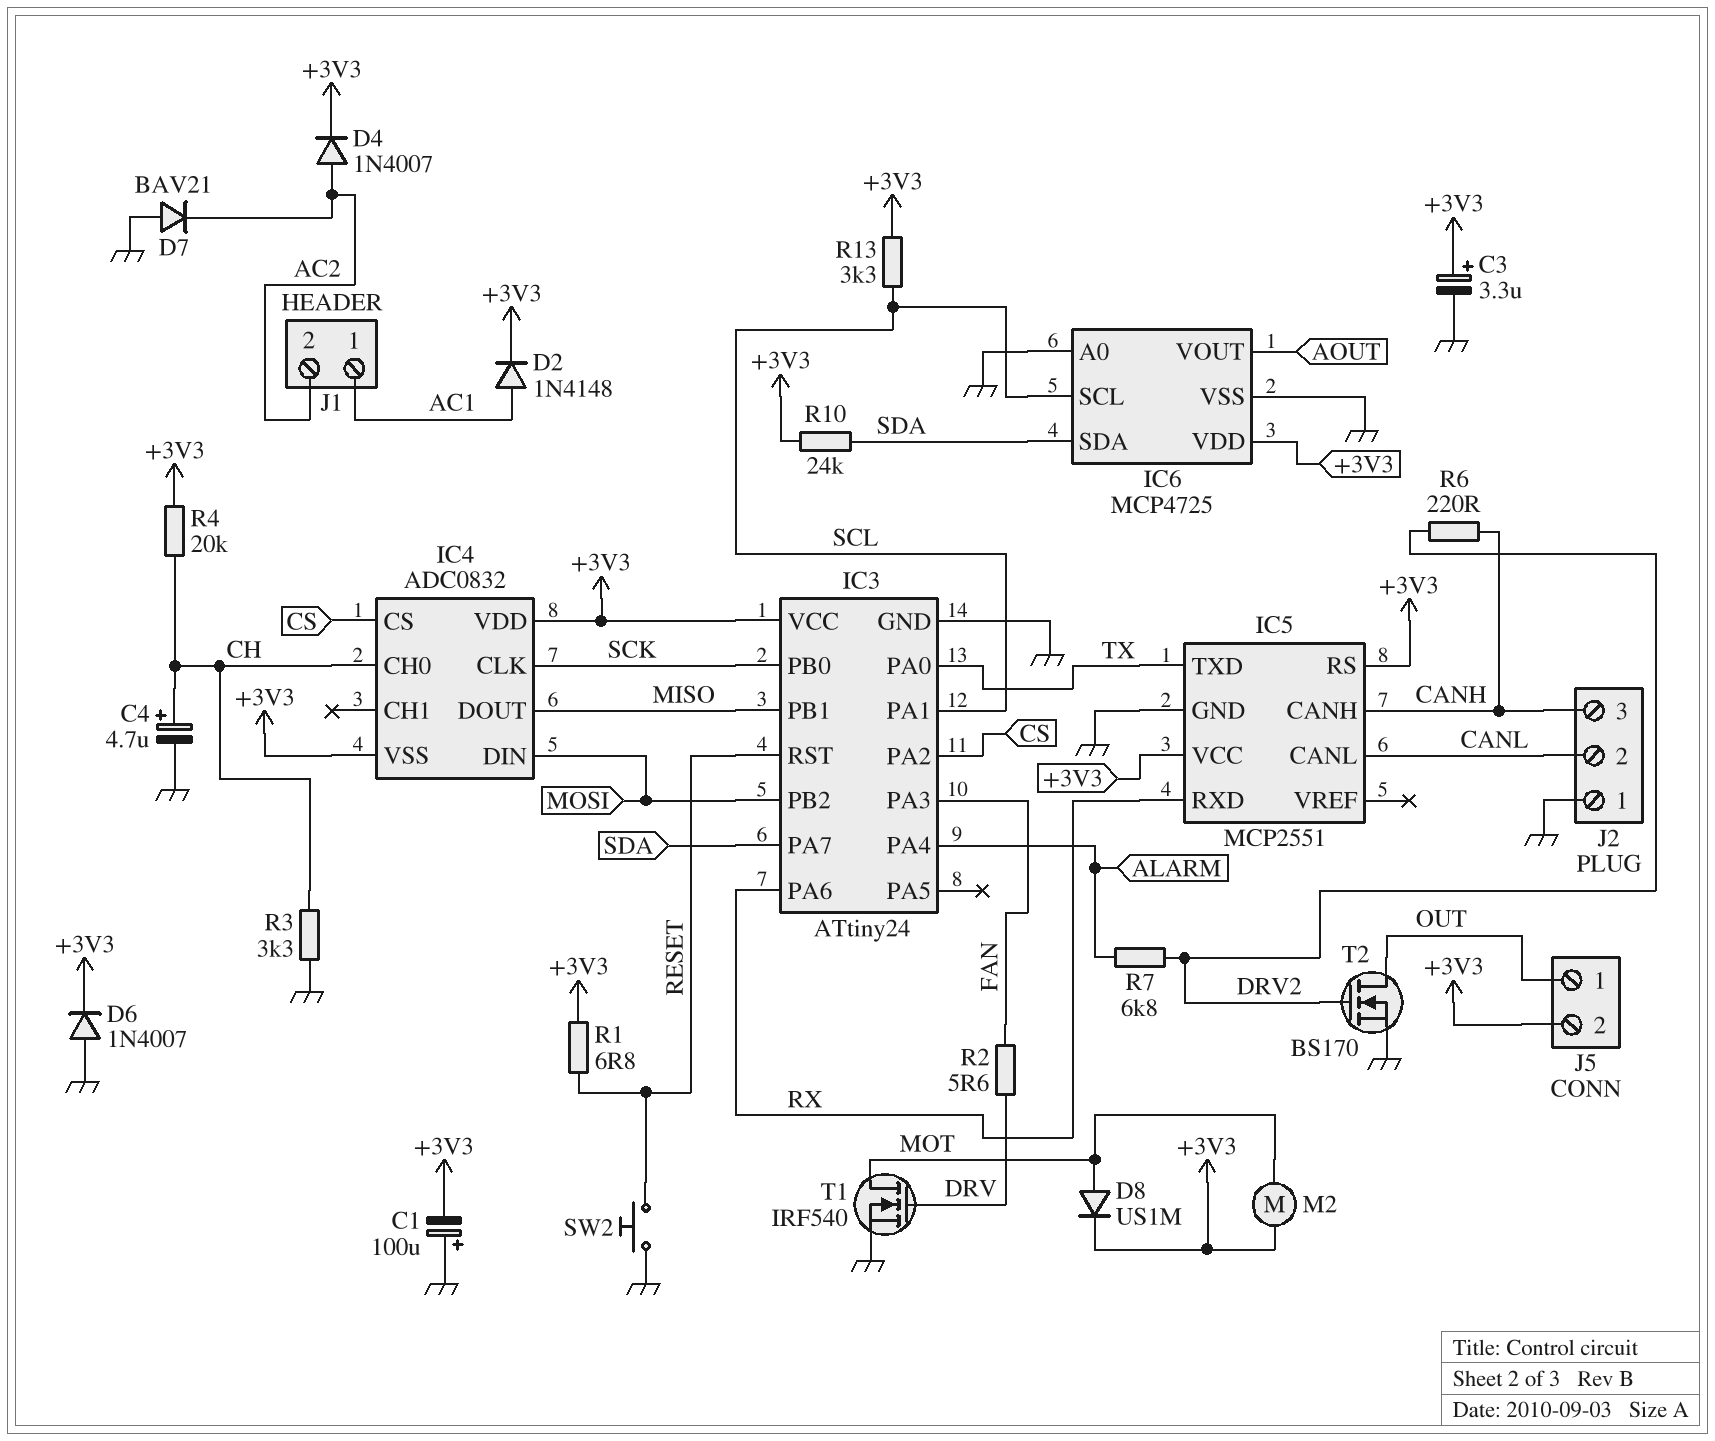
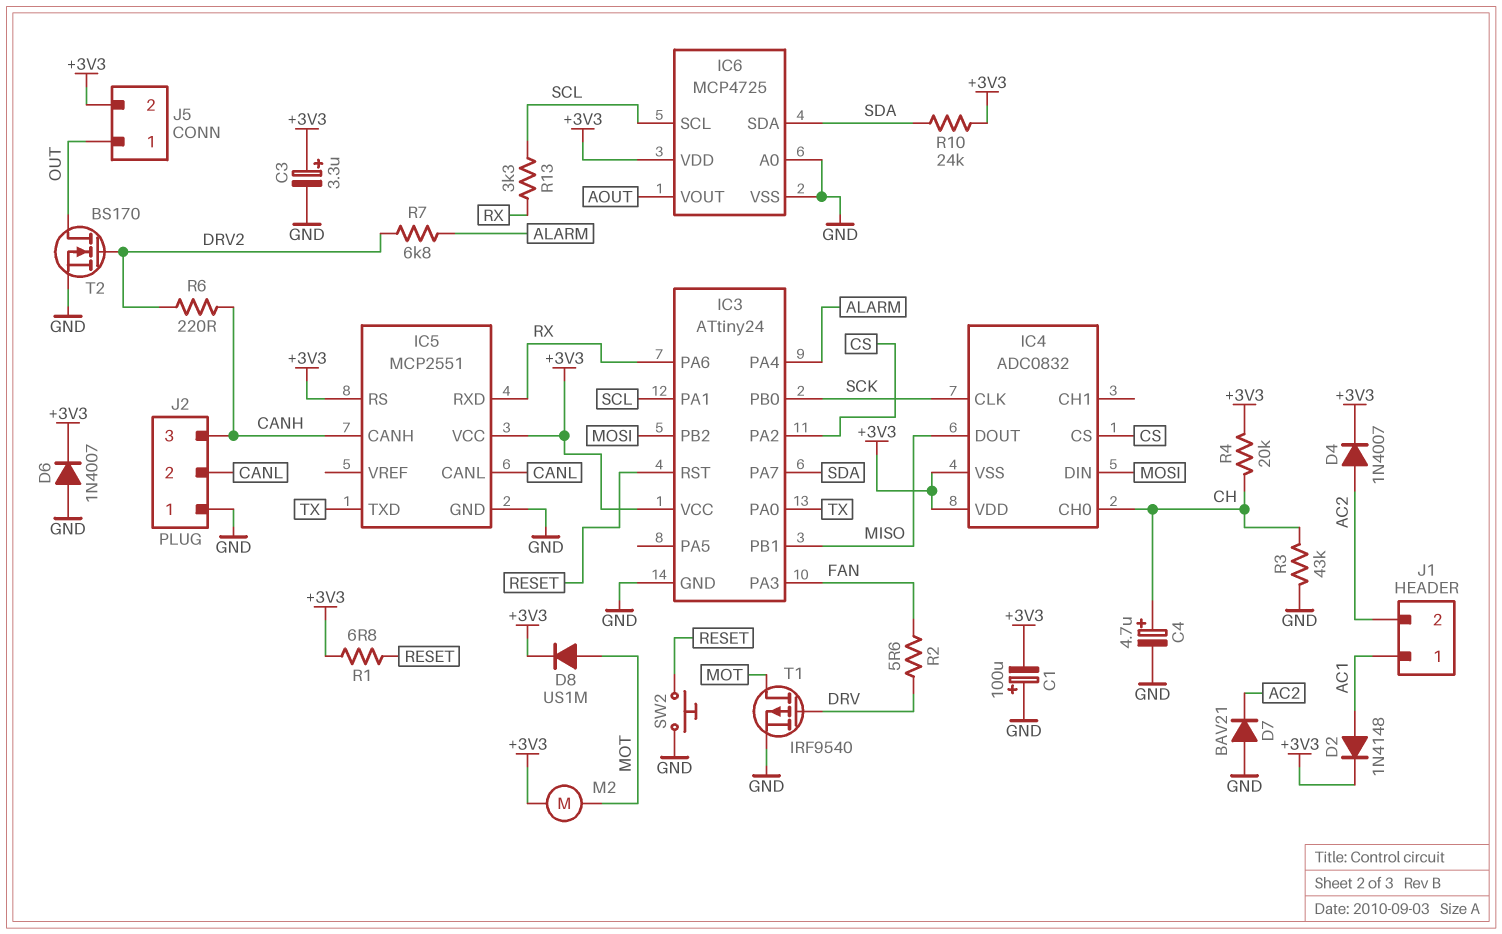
R3: 3.3k (CH, GND) -> 43k (CH, GND)
R13: 3.3k (+3V3, SCL) -> 3.3k (RX, SCL)
T1: NMOS IRF540 (G DRV, D MOT, S GND) -> PMOS IRF9540 (G DRV, D MOT, S GND)

